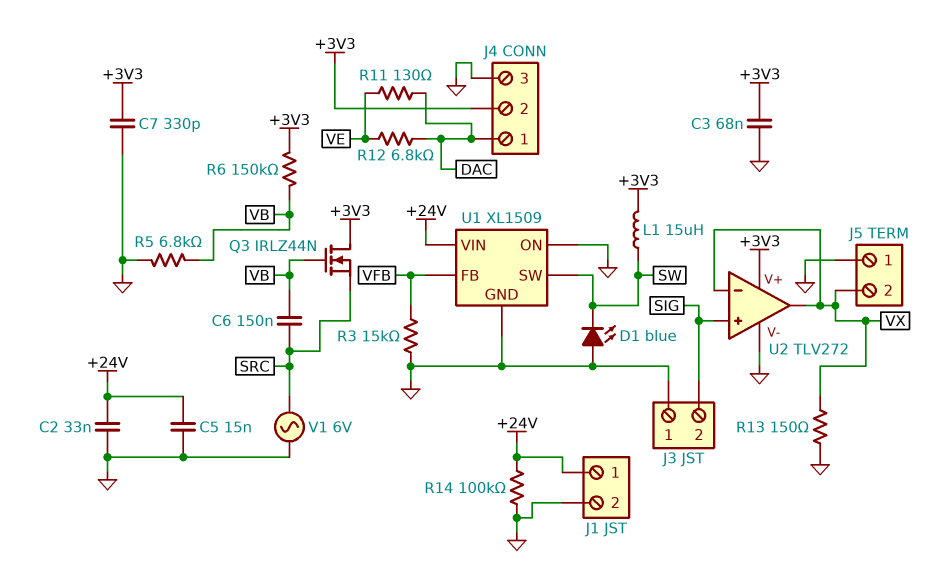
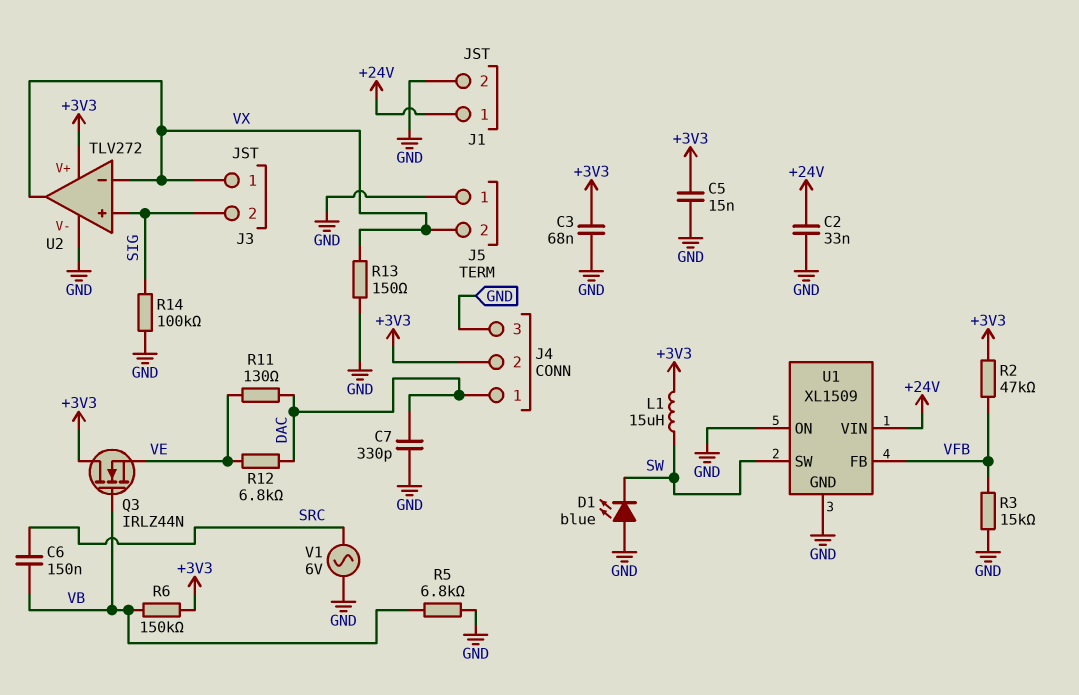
C5: 15nF (+24V, GND) -> 15nF (+3V3, GND)
C7: 330pF (+3V3, GND) -> 330pF (DAC, GND)
J3 pin 1: GND -> VX
Q3: NMOS IRLZ44N (G VB, D +3V3, S SRC) -> NMOS IRLZ44N (G VB, D +3V3, S VE)
R2: none -> 47k (+3V3, VFB)
R14: 100k (+24V, GND) -> 100k (GND, SIG)

